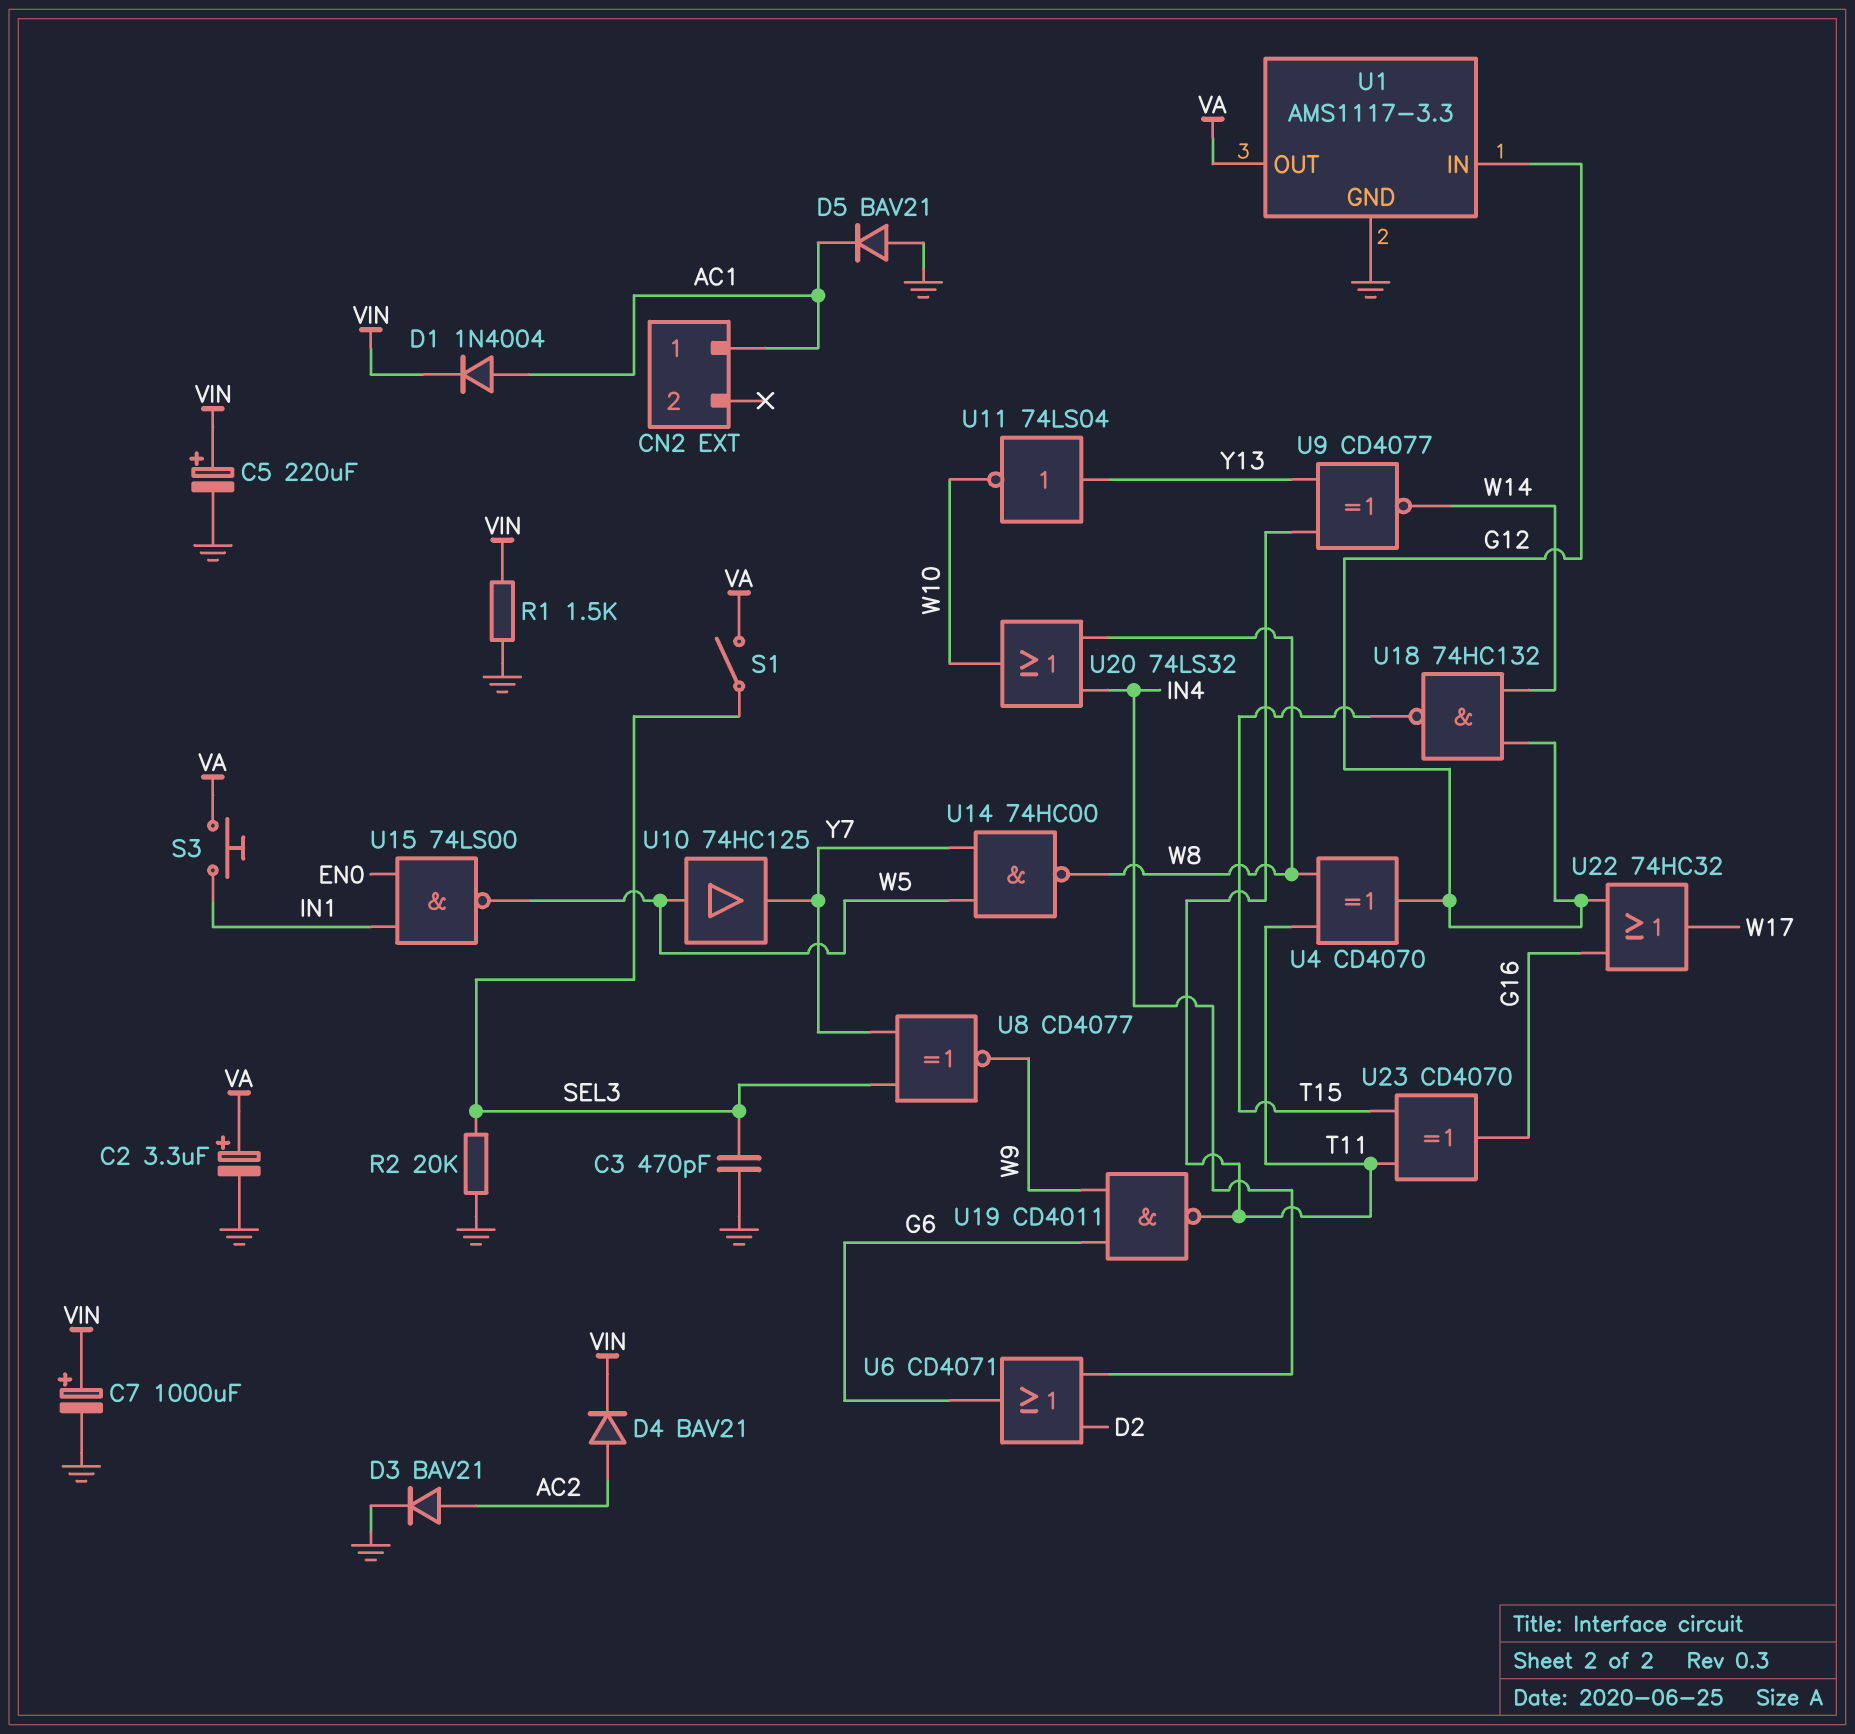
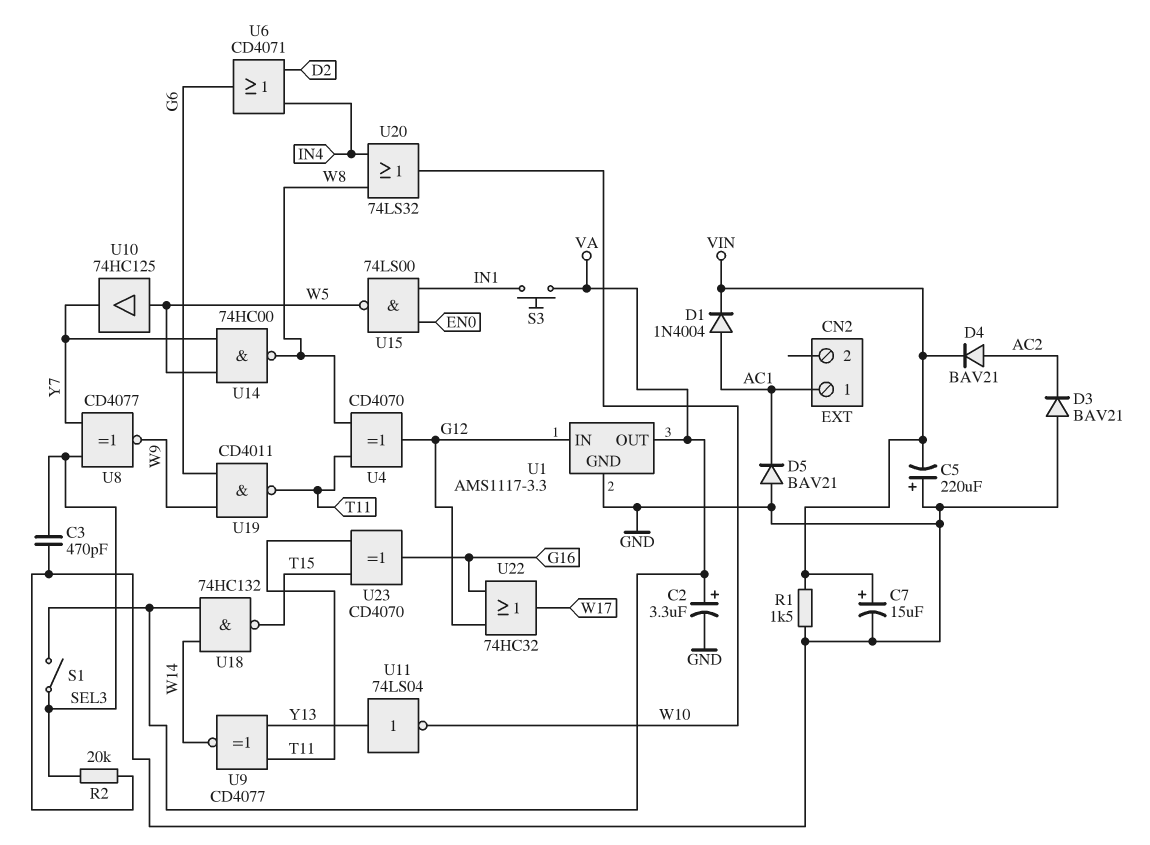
C5: 220uF (plus VIN, minus GND) -> 220uF (plus GND, minus VIN)
C7: 1000uF (plus VIN, minus GND) -> 15uF (plus VIN, minus GND)
D3: diode BAV21 (A AC2, K GND) -> diode BAV21 (A GND, K AC2)
U18: NAND 74HC132 (in G12, in W14, out T15) -> NAND 74HC132 (in VA, in W14, out T15)

